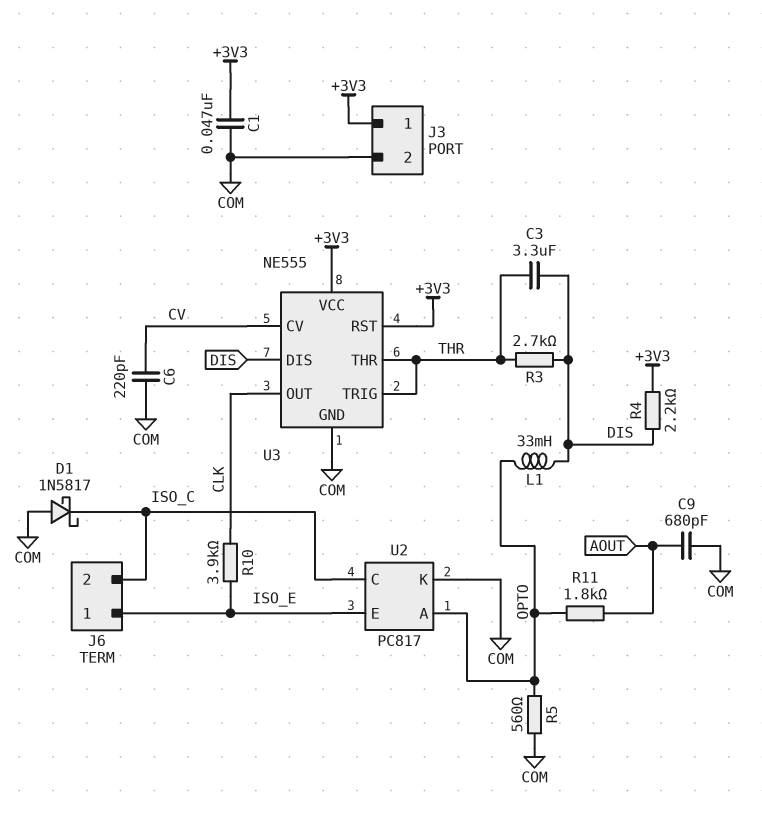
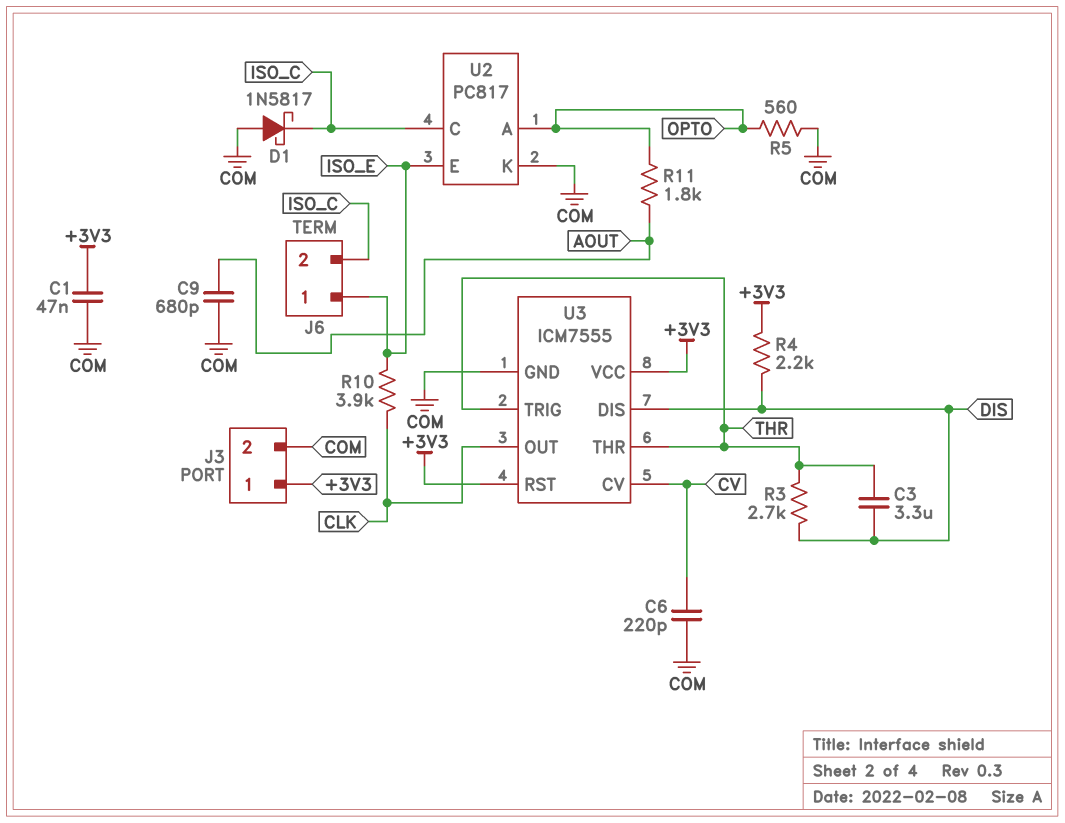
L1: 33mH (DIS, OPTO) -> none
U3: NE555 -> ICM7555

